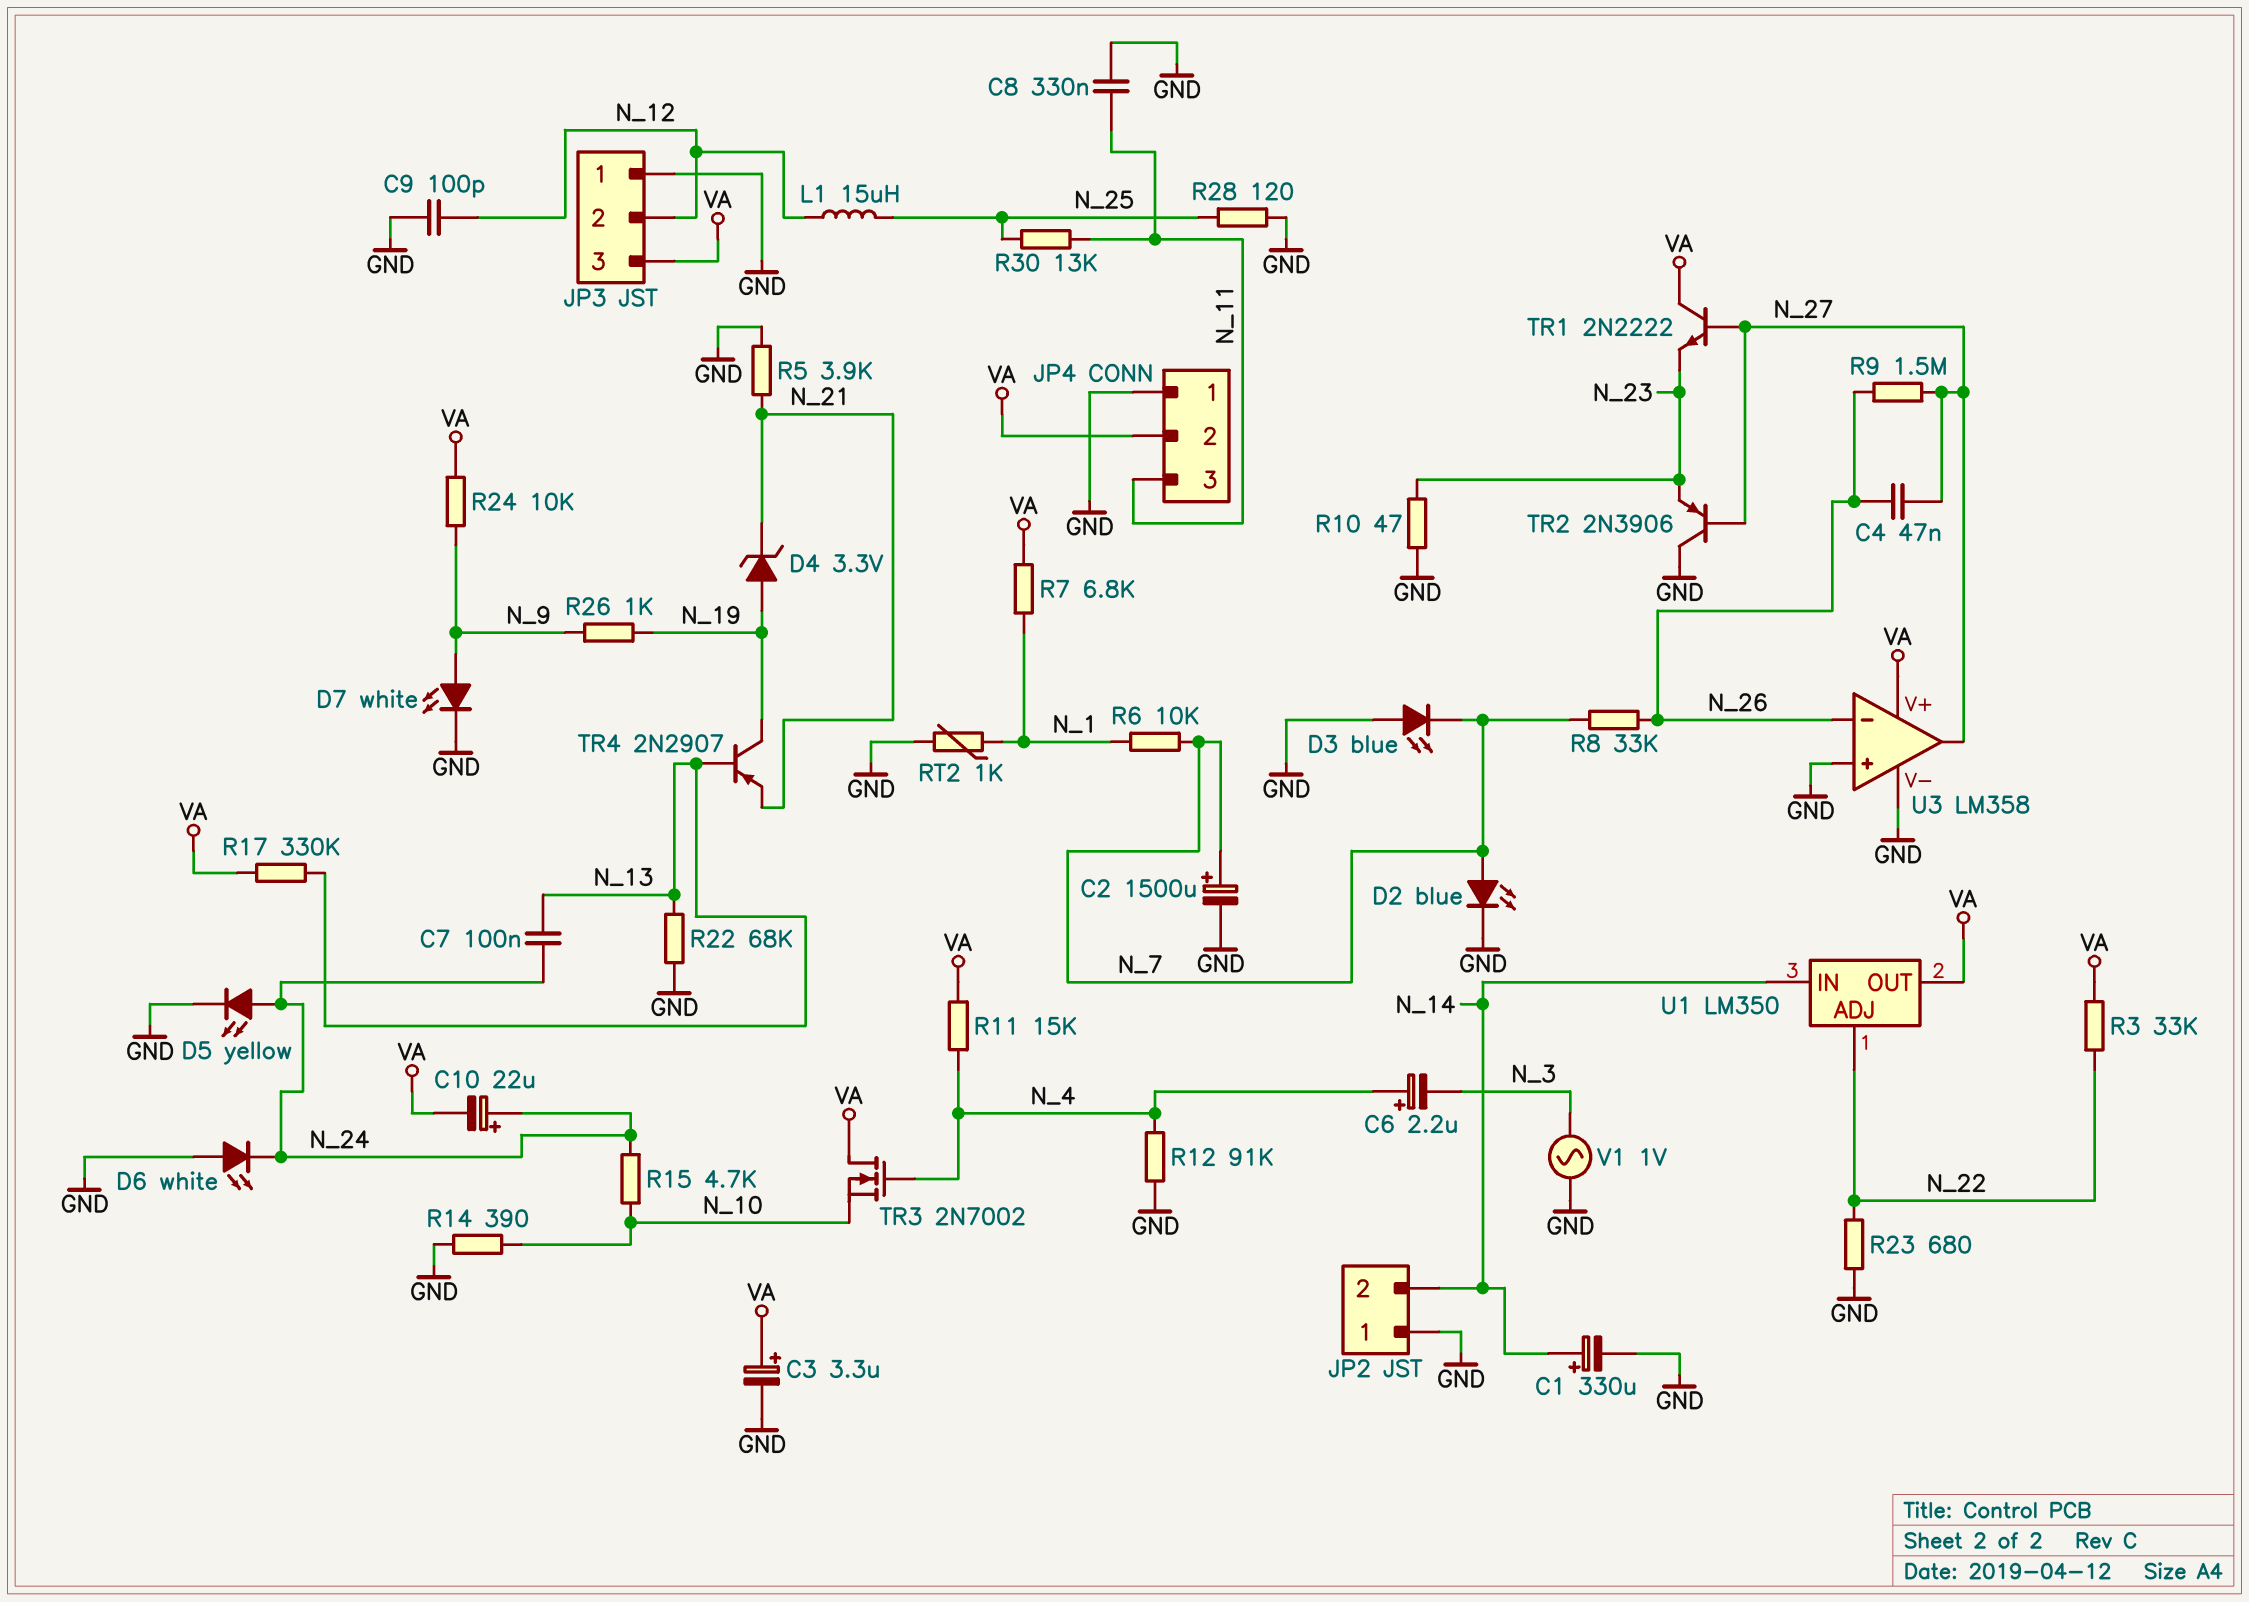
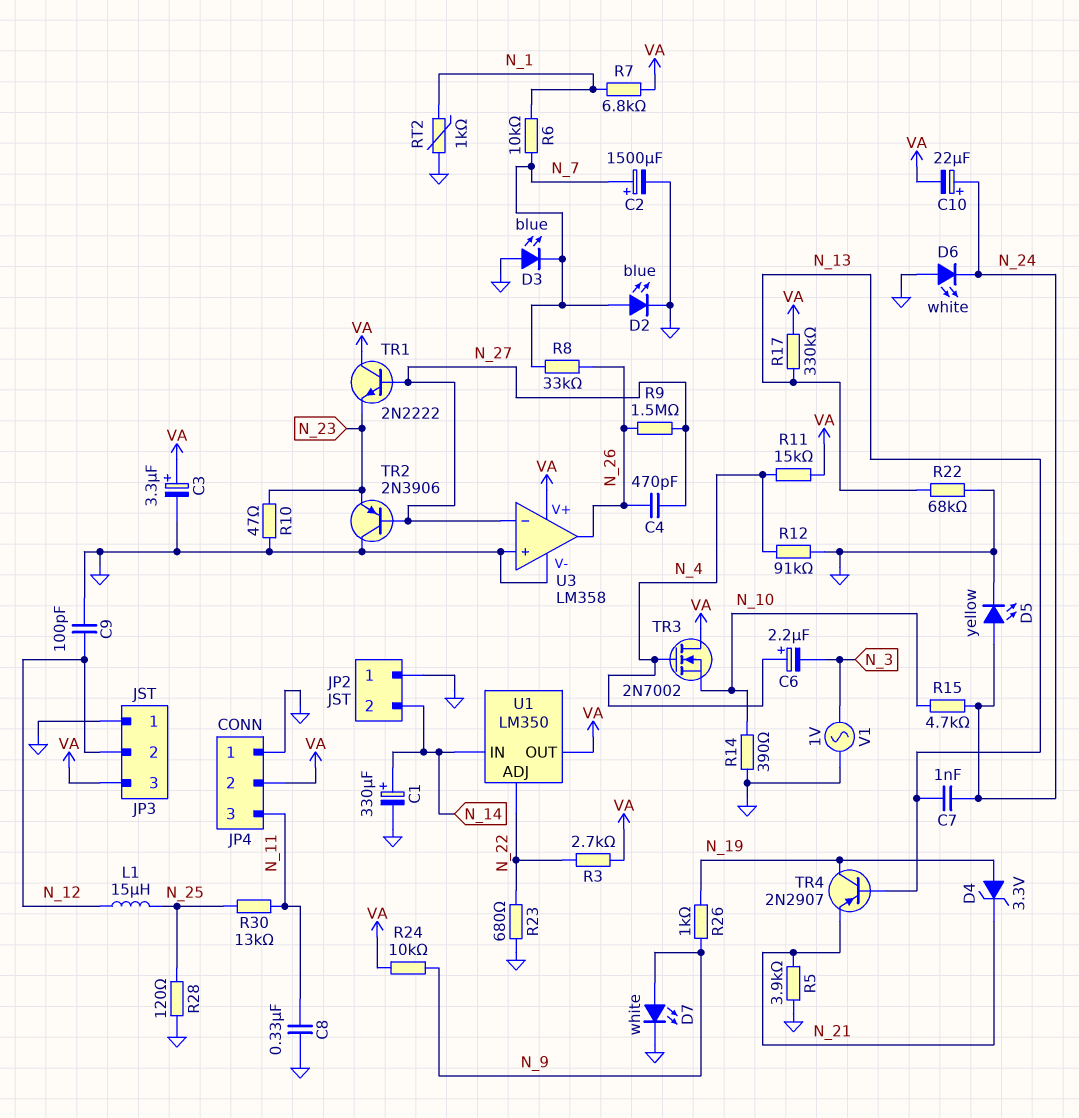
C4: 47nF (N_26, N_27) -> 470pF (N_26, N_27)
C7: 100nF (N_13, N_24) -> 1nF (N_13, N_24)
R3: 33k (N_22, VA) -> 2.7k (N_22, VA)
U3 pin in-: N_26 -> N_27
U3 pin out: N_27 -> N_26

